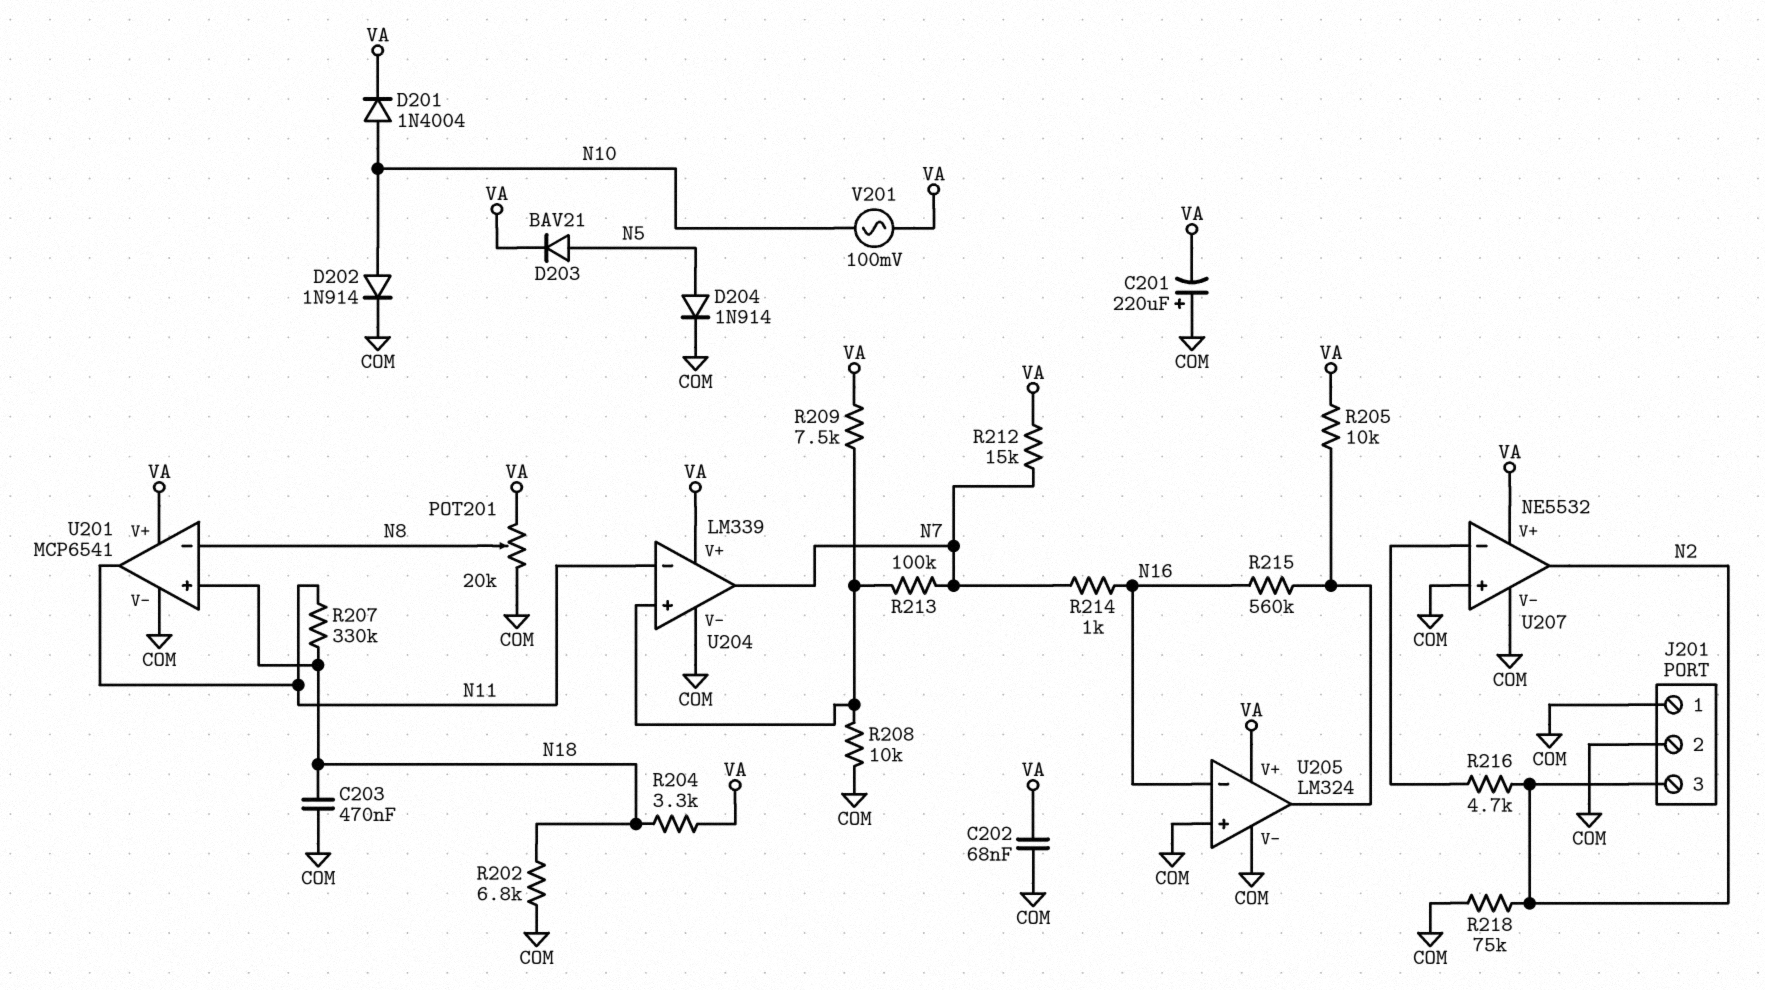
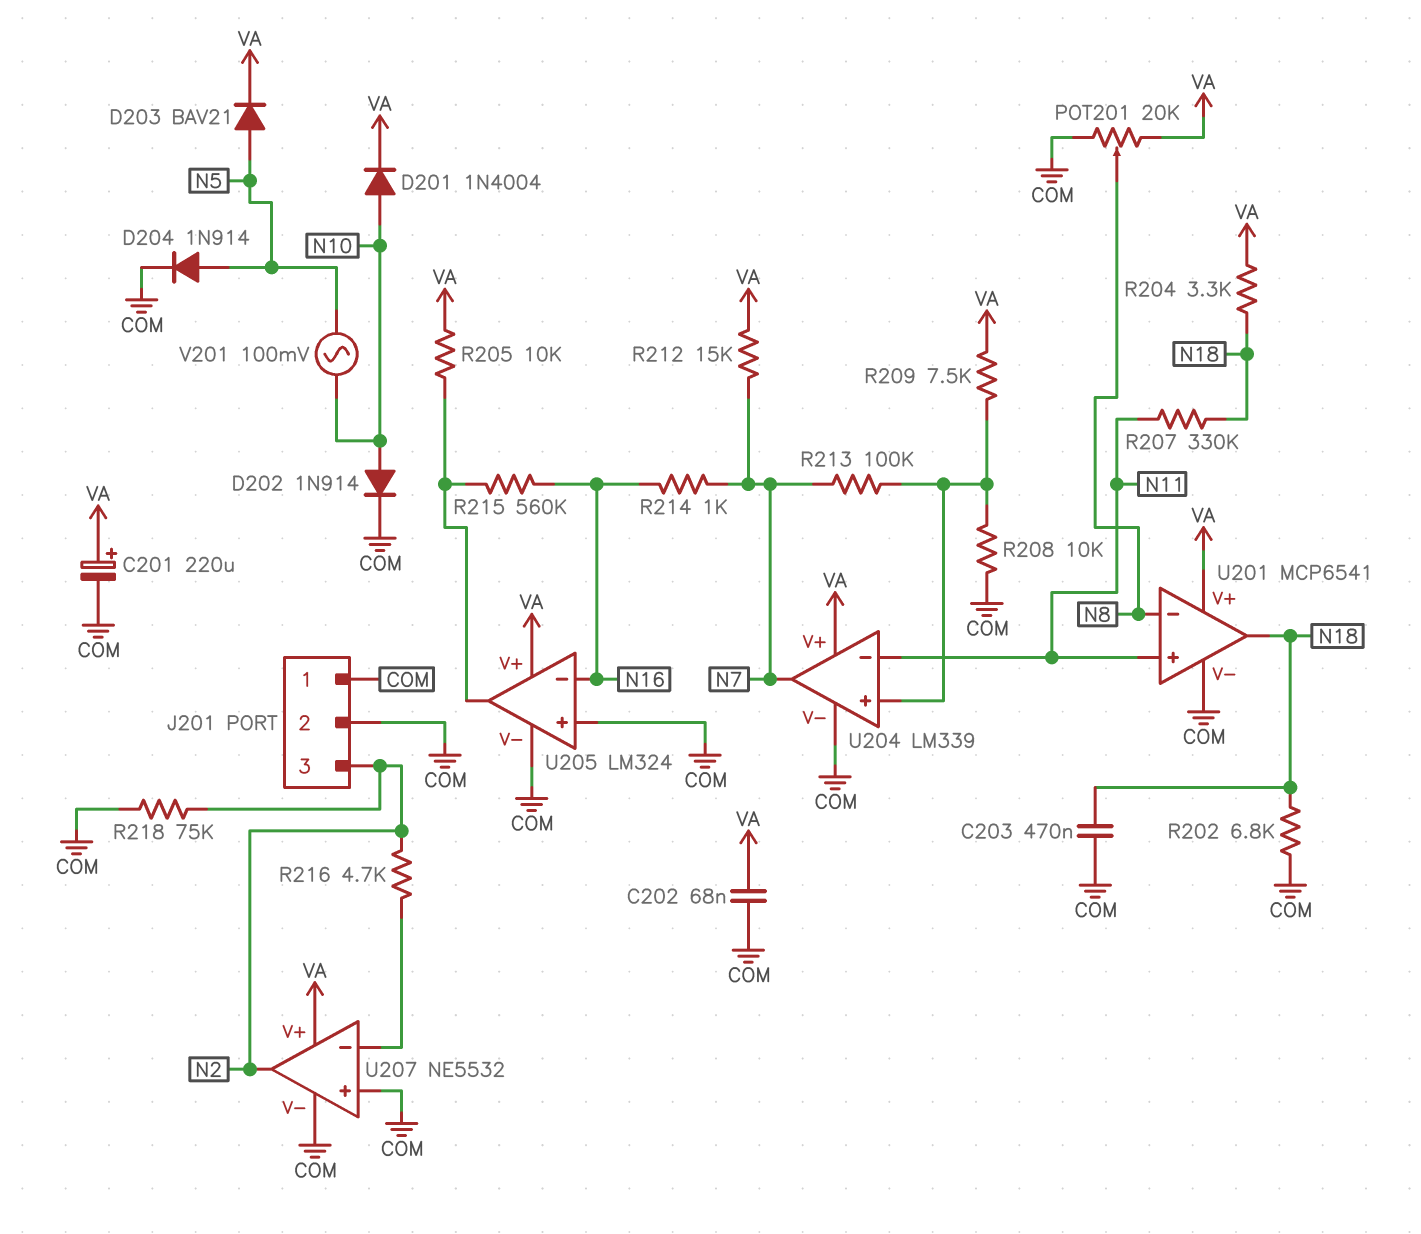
C201: 220uF (plus COM, minus VA) -> 220uF (plus VA, minus COM)
U201 pin in+: N18 -> N11
U201 pin out: N11 -> N18
V201: AC 100mV (N10, VA) -> AC 100mV (N5, N10)

